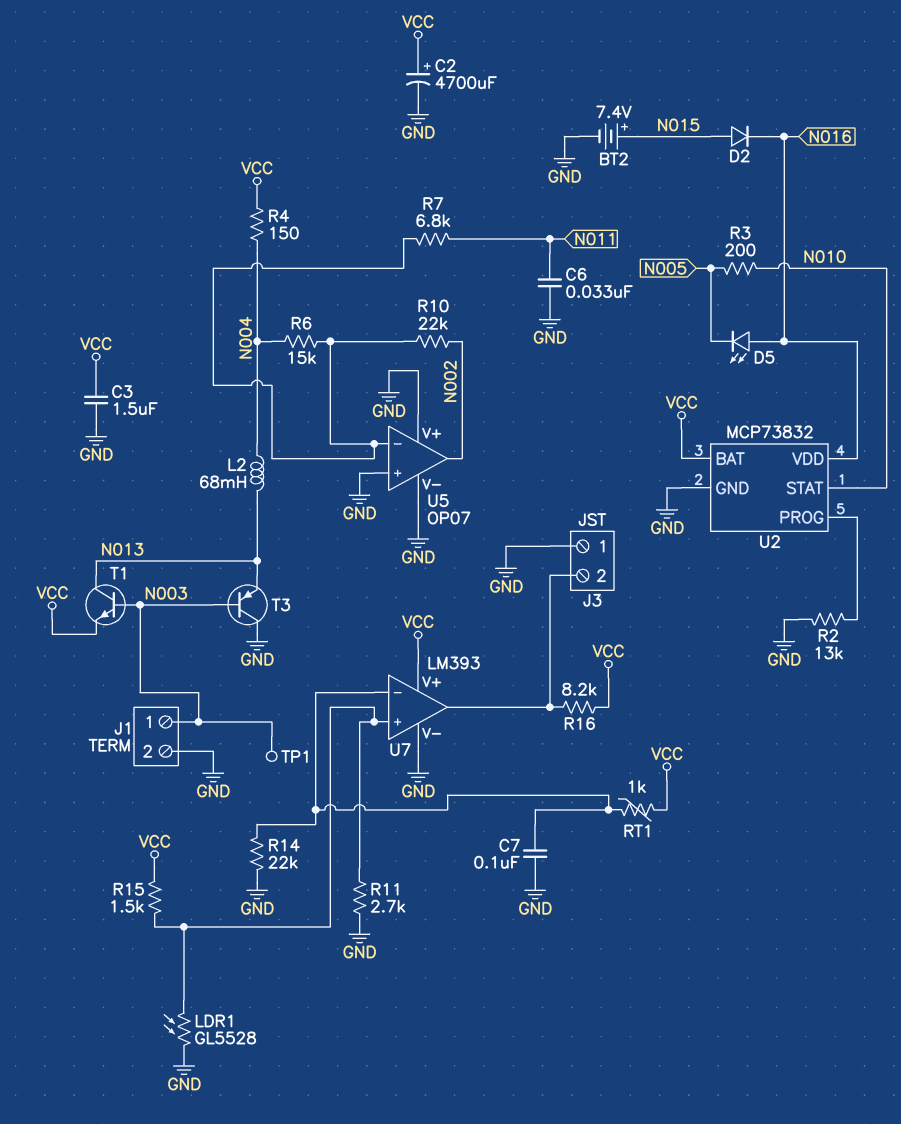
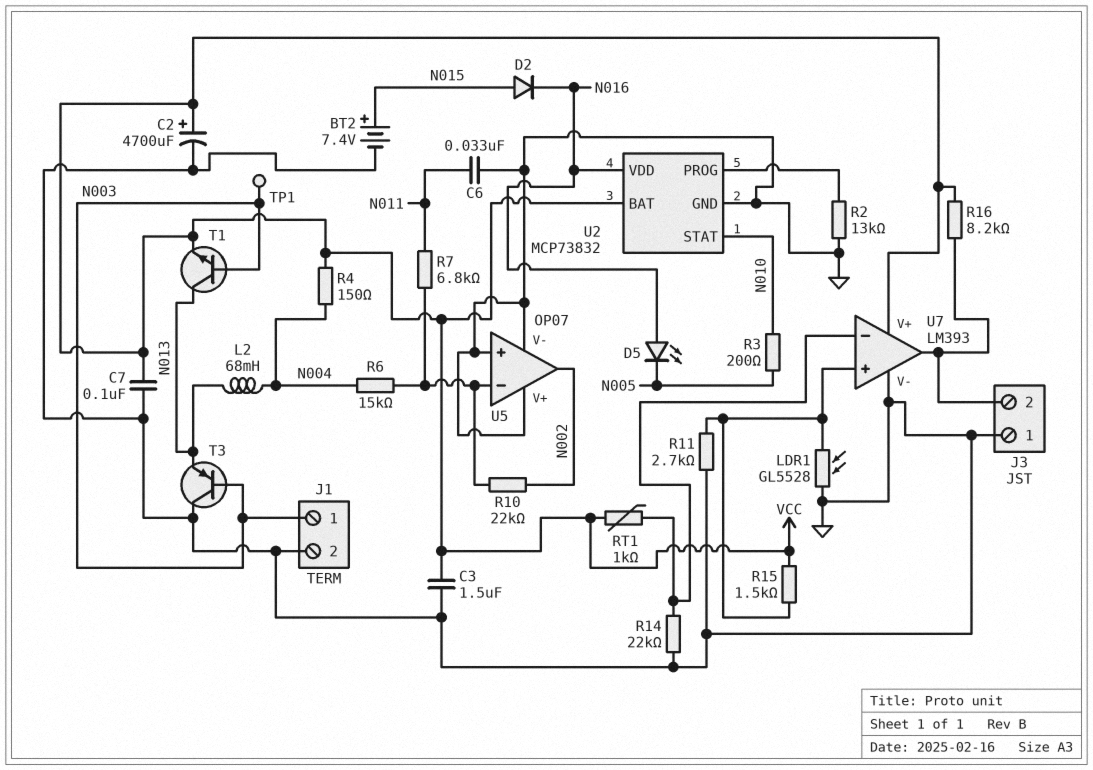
C7: 100nF (GND, U7/in-) -> 100nF (GND, VCC)

